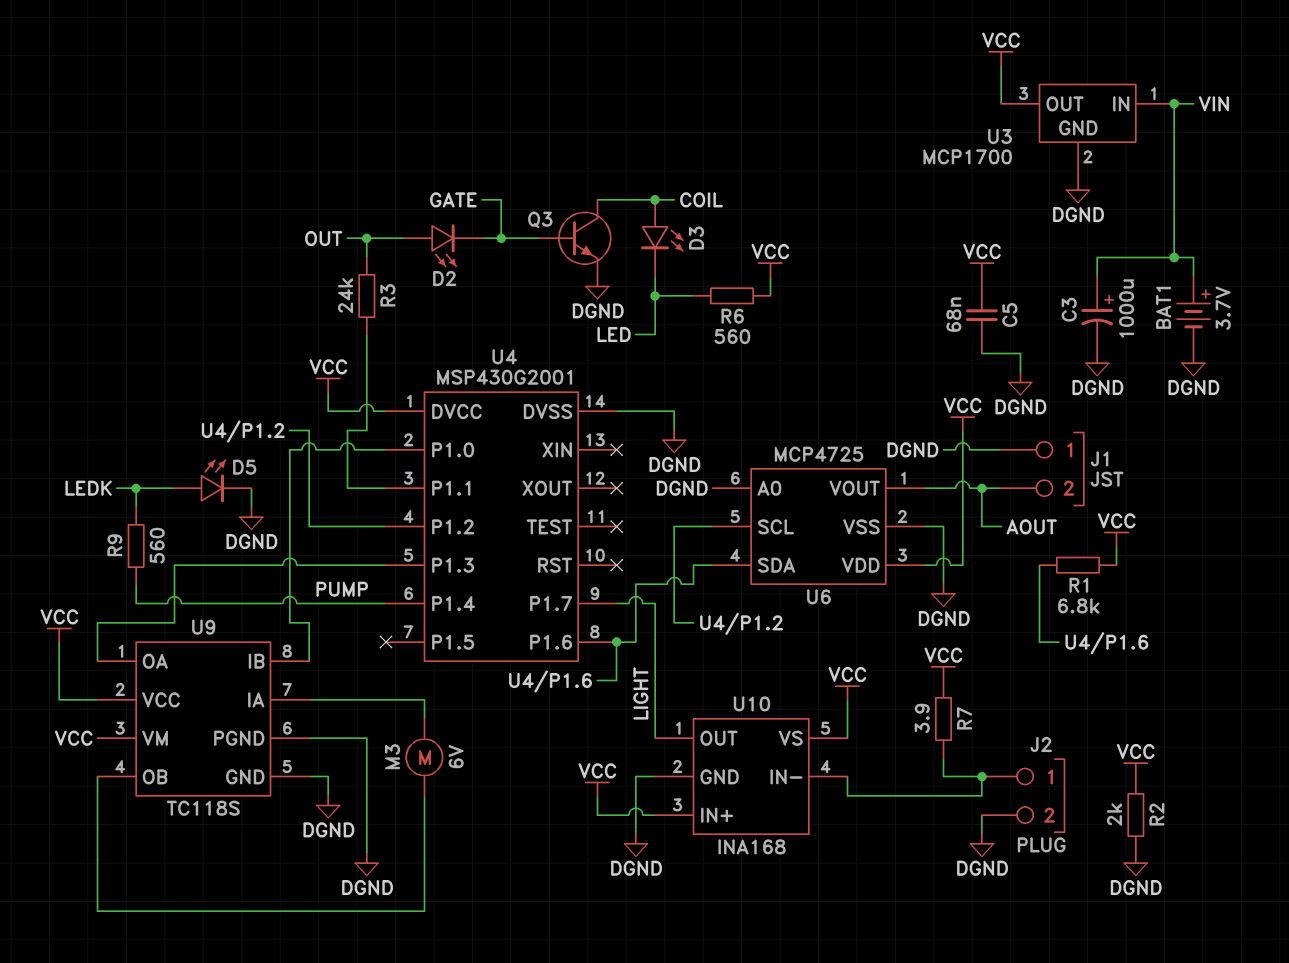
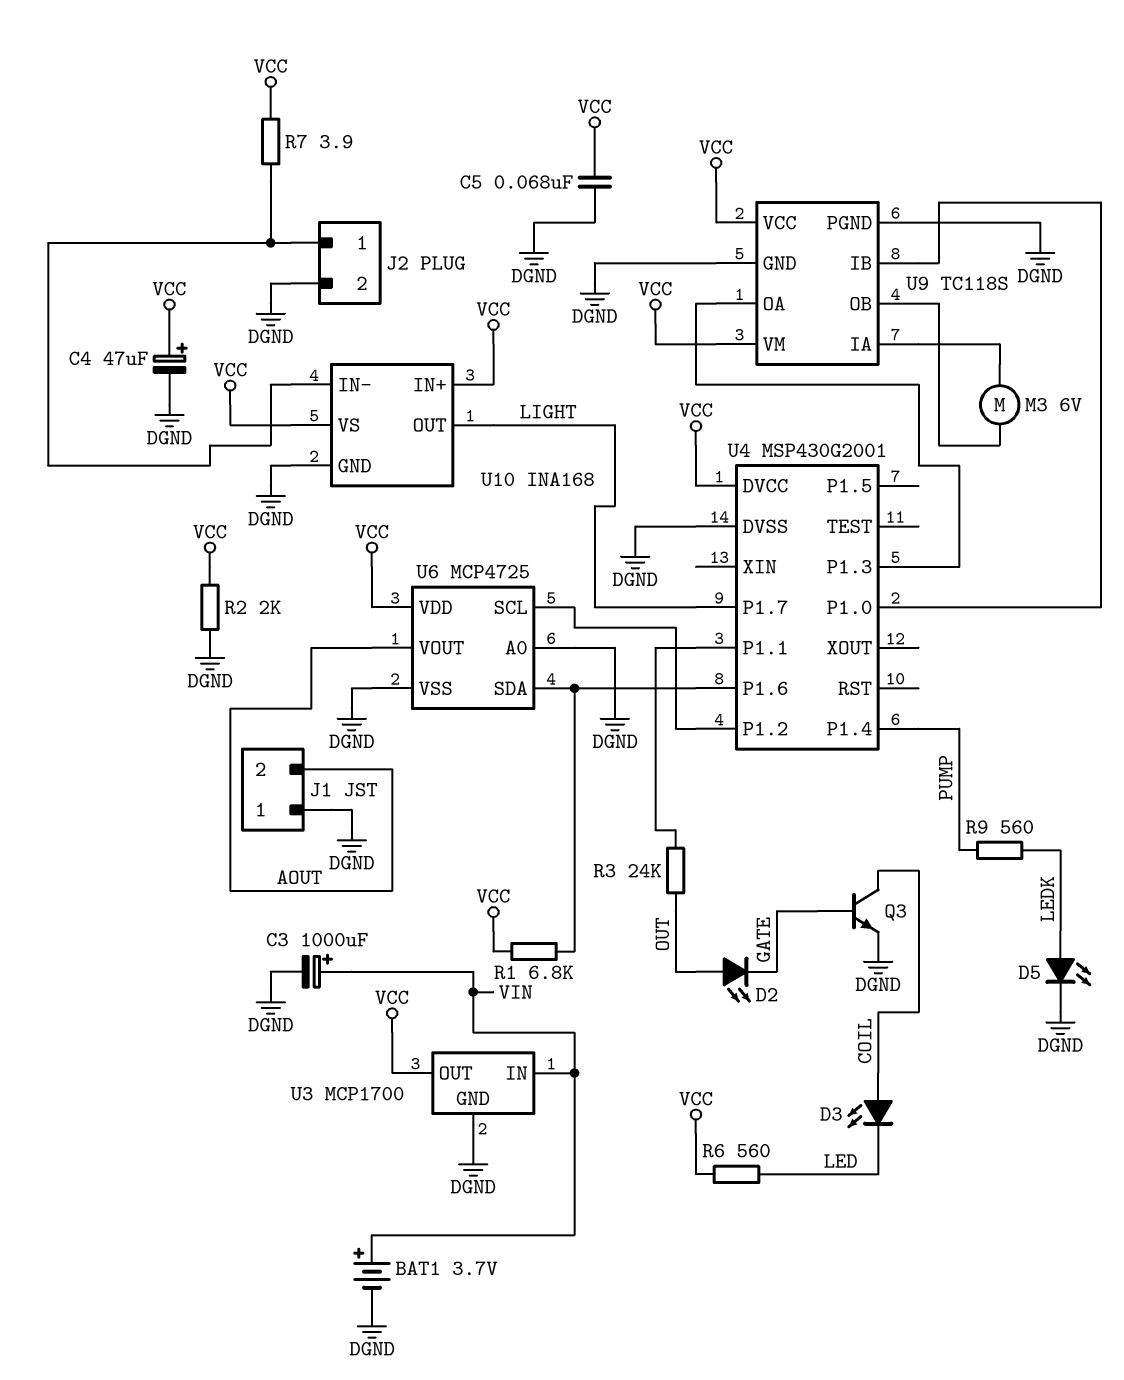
C4: none -> 47uF (plus VCC, minus DGND)

